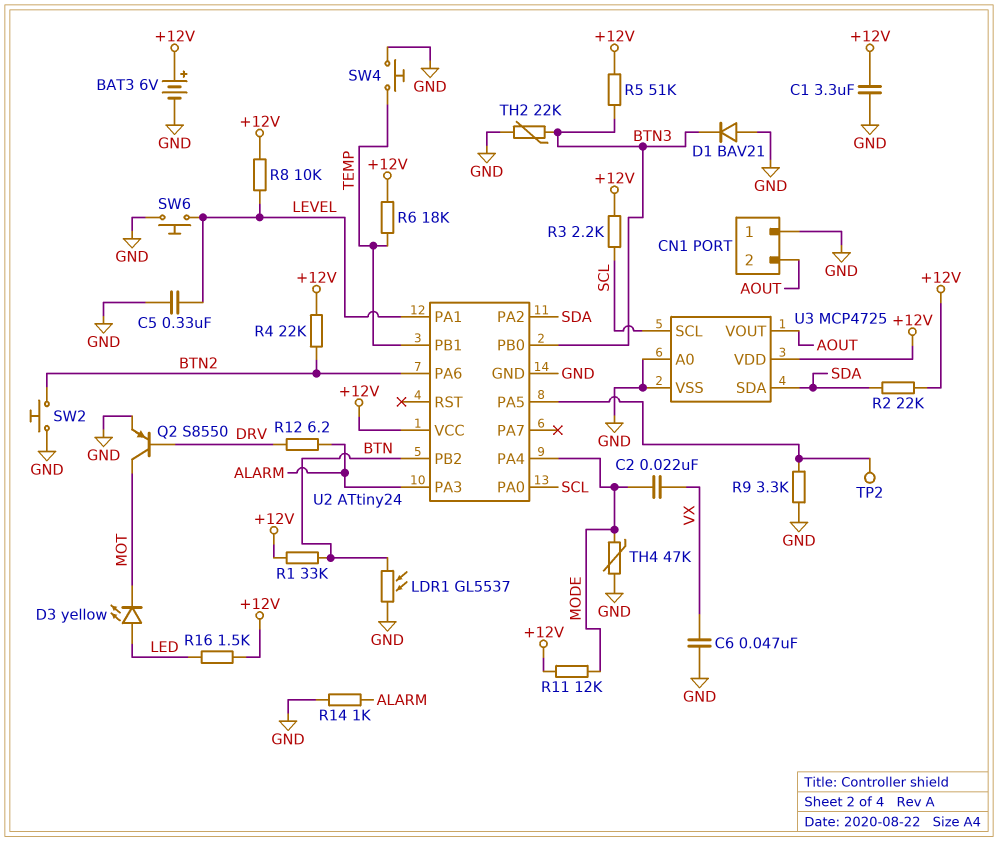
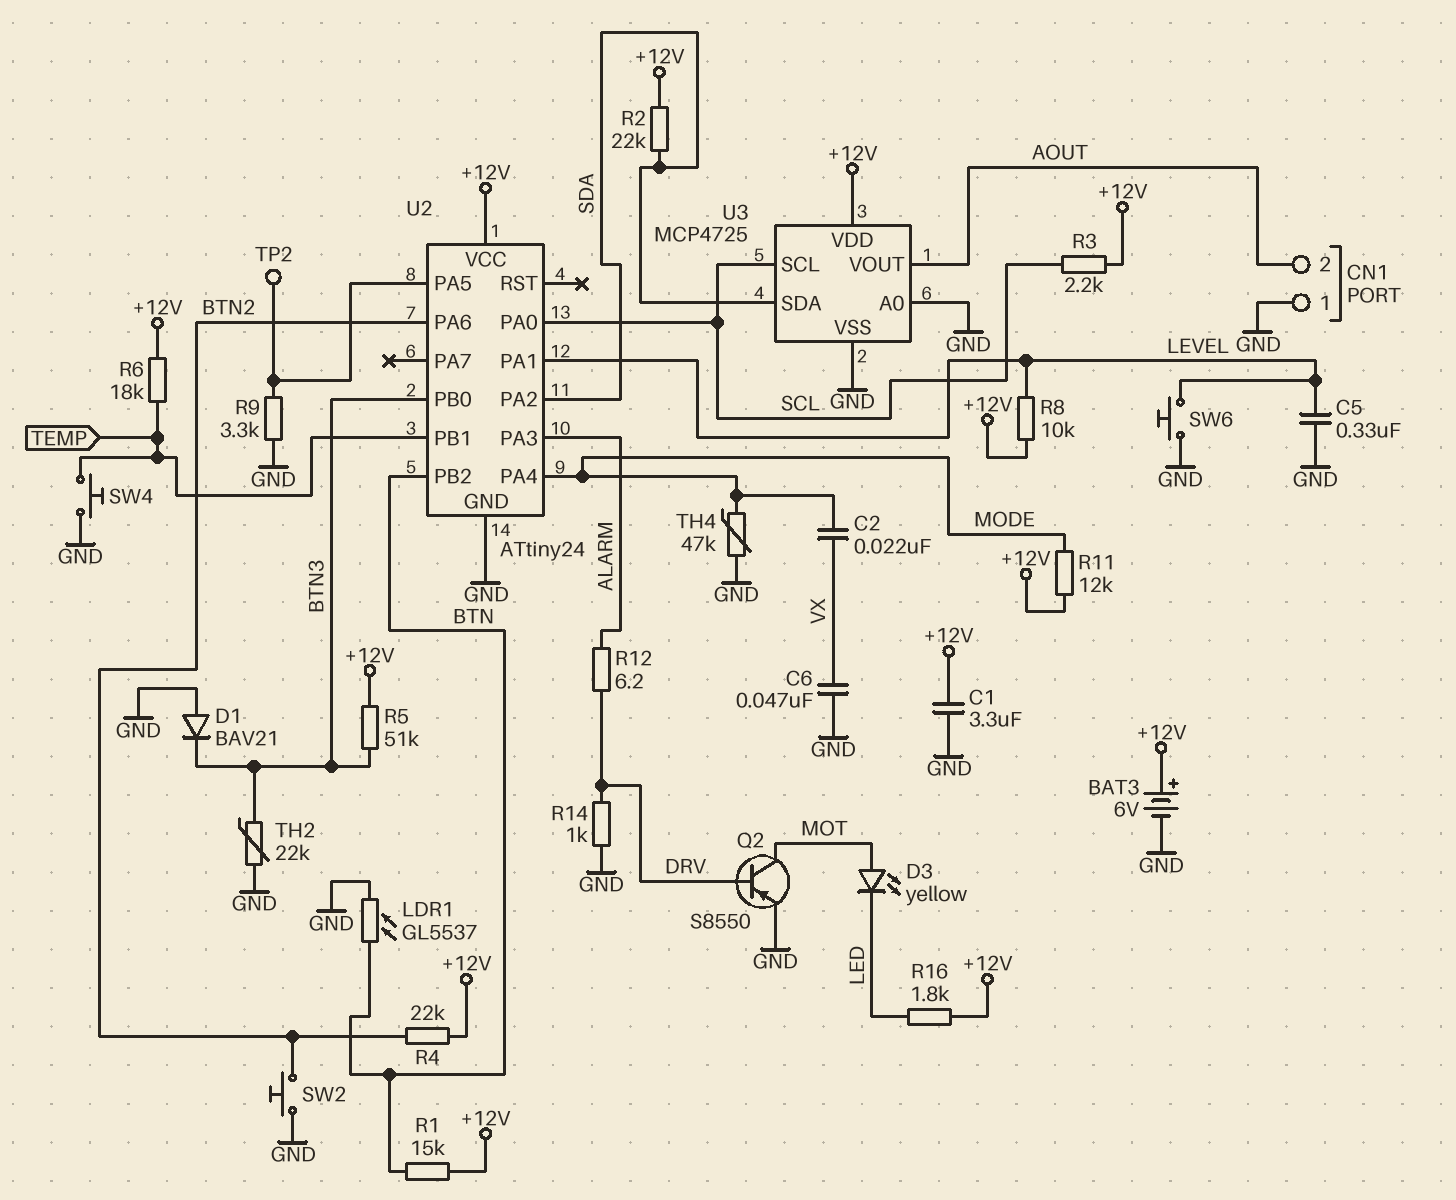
D3: LED yellow (A LED, K MOT) -> LED yellow (A MOT, K LED)
R1: 33k (+12V, BTN) -> 15k (+12V, BTN)
R14: 1k (ALARM, GND) -> 1k (DRV, GND)
R16: 1.5k (+12V, LED) -> 1.8k (+12V, LED)

